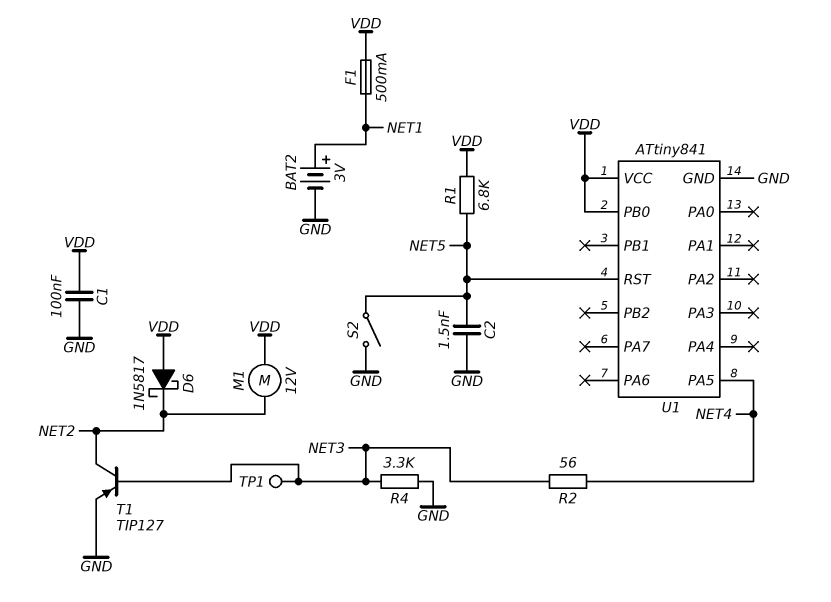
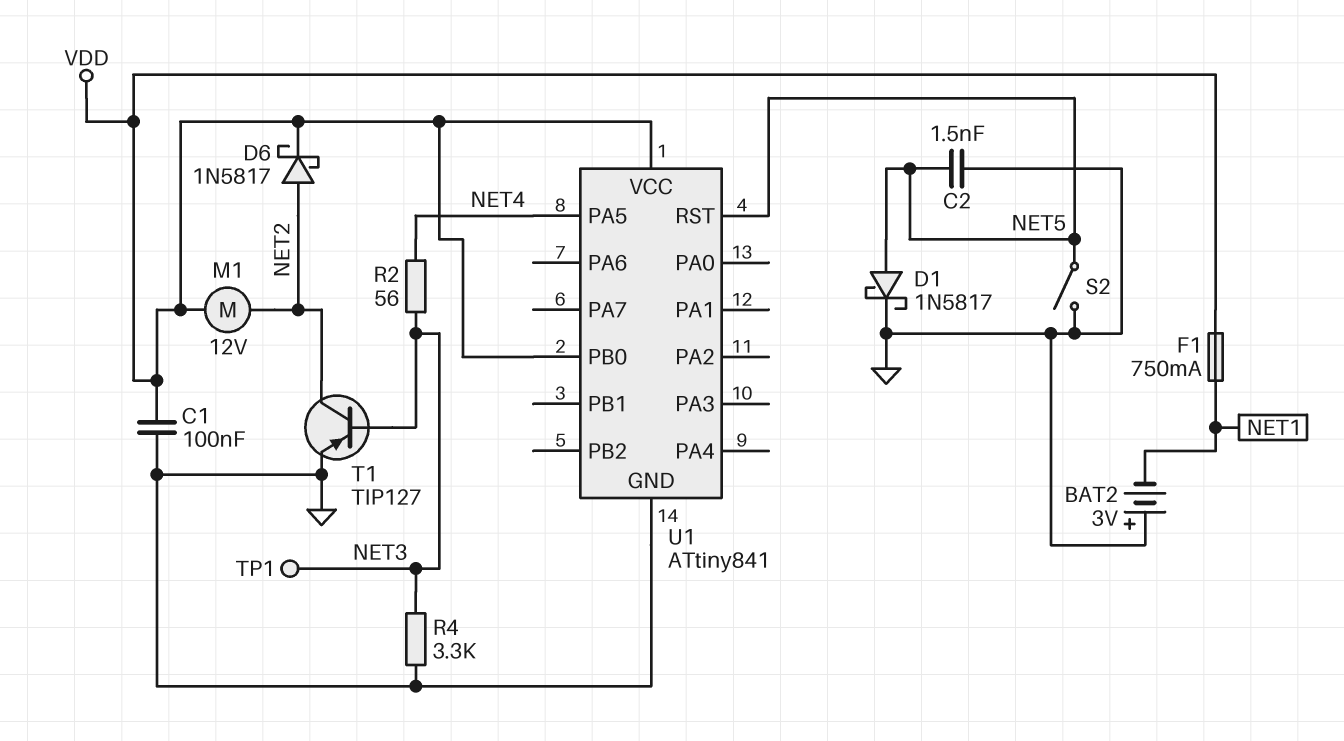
BAT2: 3V (plus NET1, minus GND) -> 3V (plus GND, minus NET1)
D1: none -> schottky 1N5817 (A NET5, K GND)
D6: schottky 1N5817 (A VDD, K NET2) -> schottky 1N5817 (A NET2, K VDD)
F1: 500mA (NET1, VDD) -> 750mA (NET1, VDD)
R1: 6.8k (NET5, VDD) -> none

